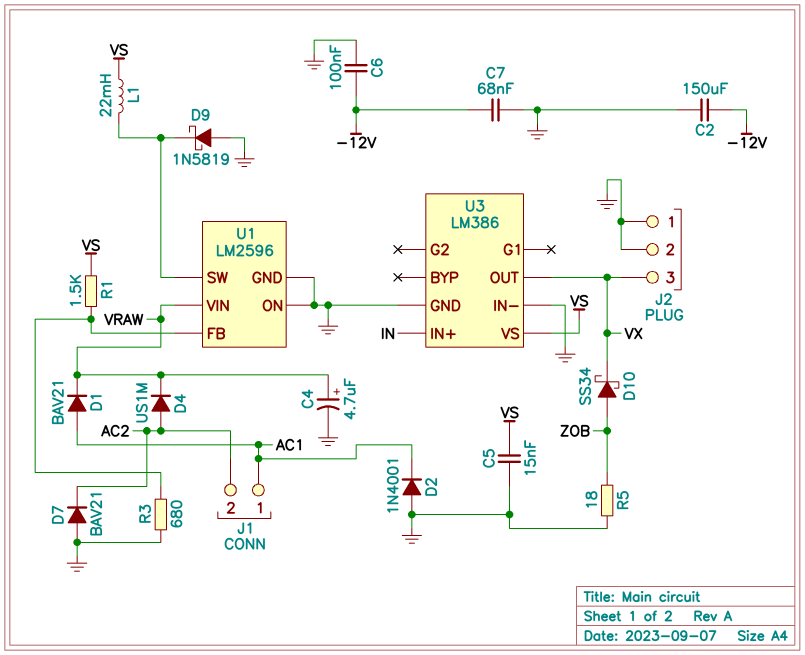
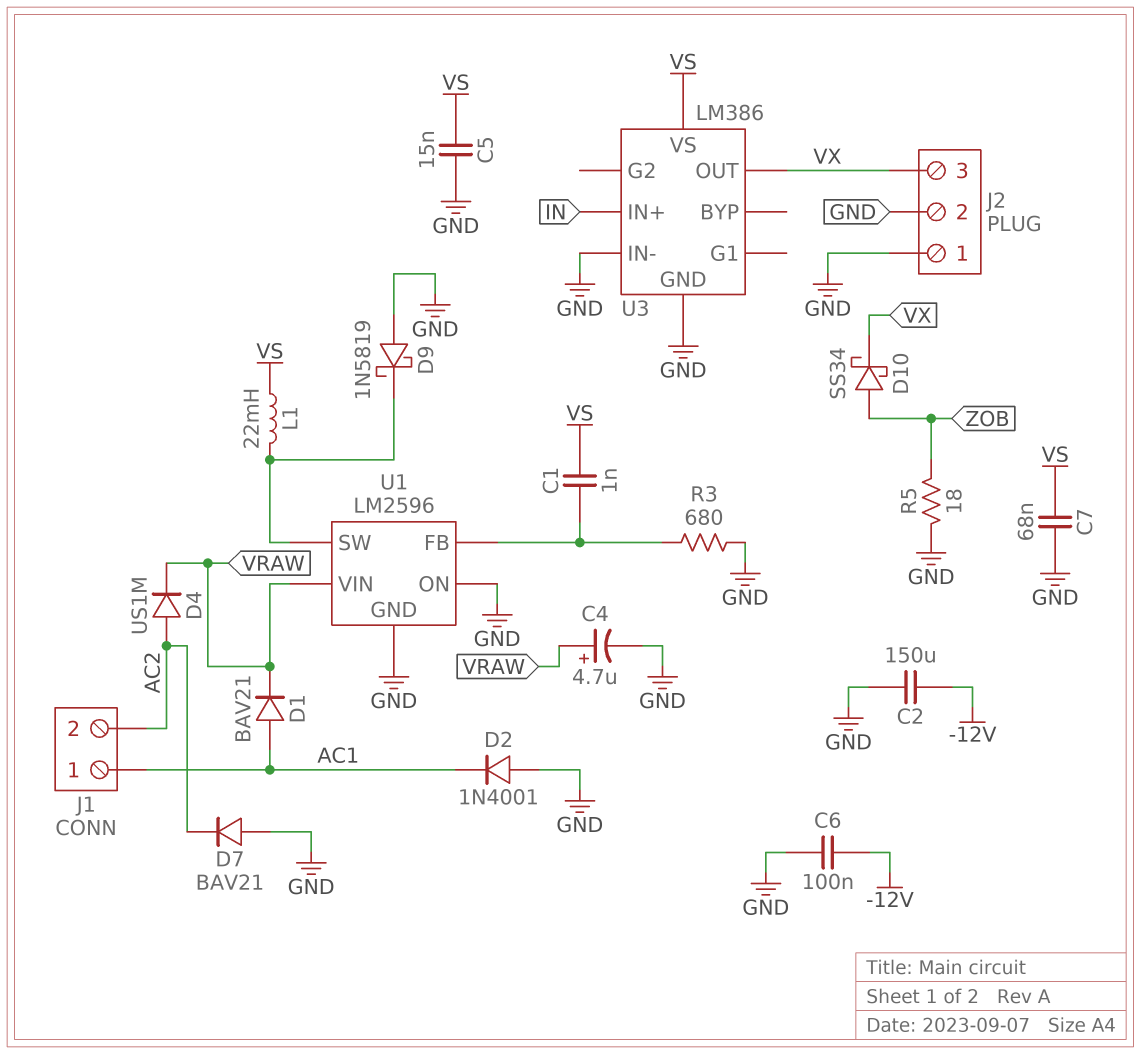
C1: none -> 1nF (U1/FB, VS)
C7: 68nF (-12V, GND) -> 68nF (GND, VS)
R1: 1.5k (U1/FB, VS) -> none

